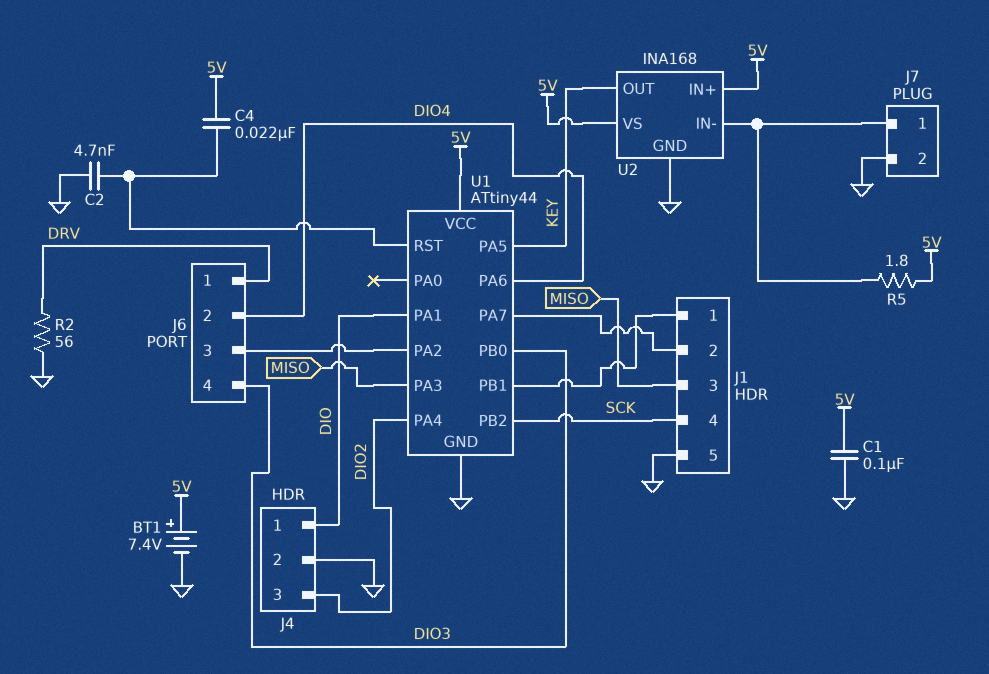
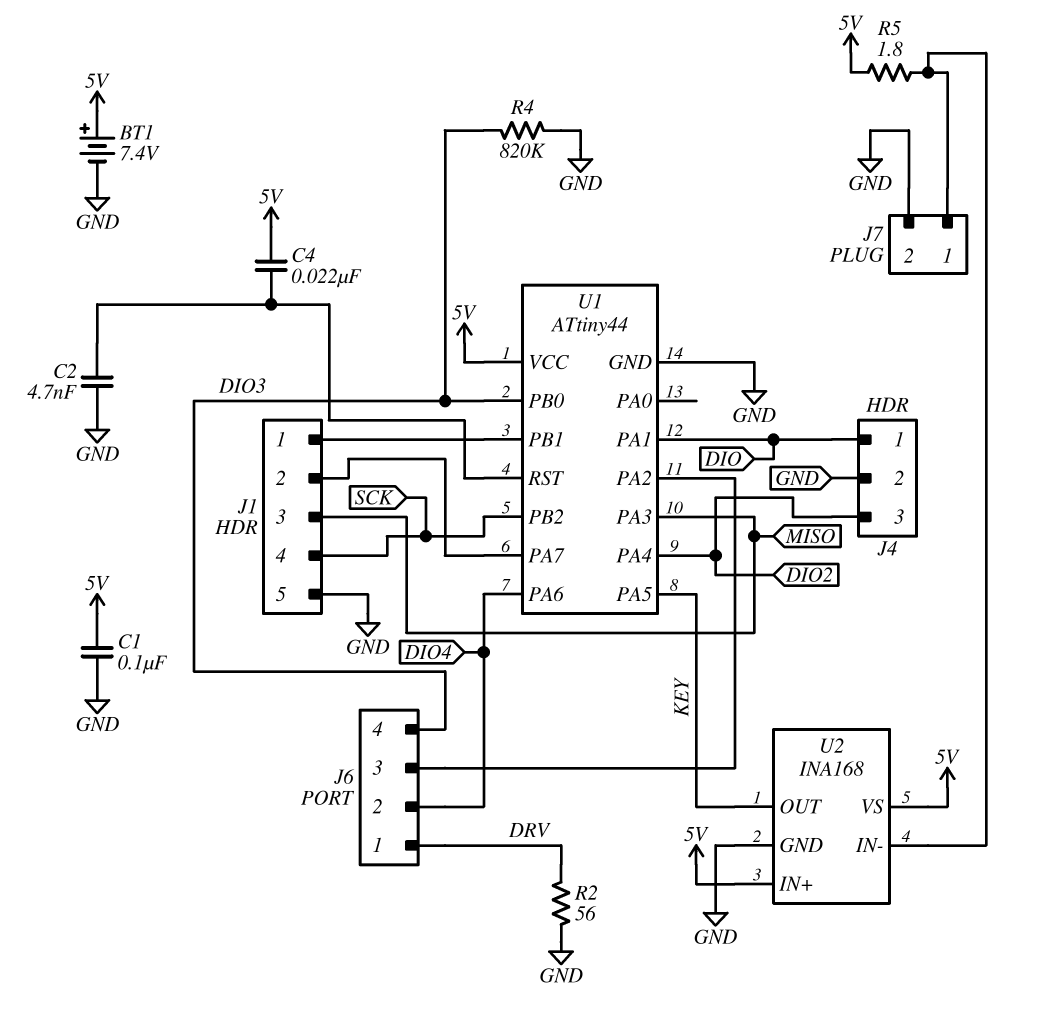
R4: none -> 820k (DIO3, GND)

